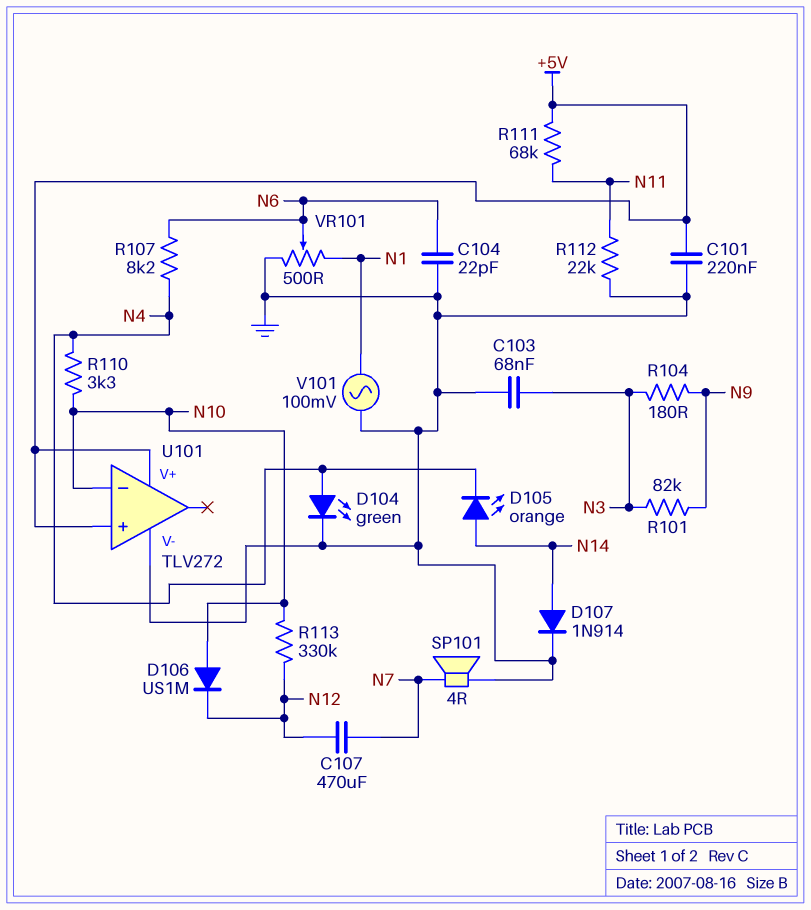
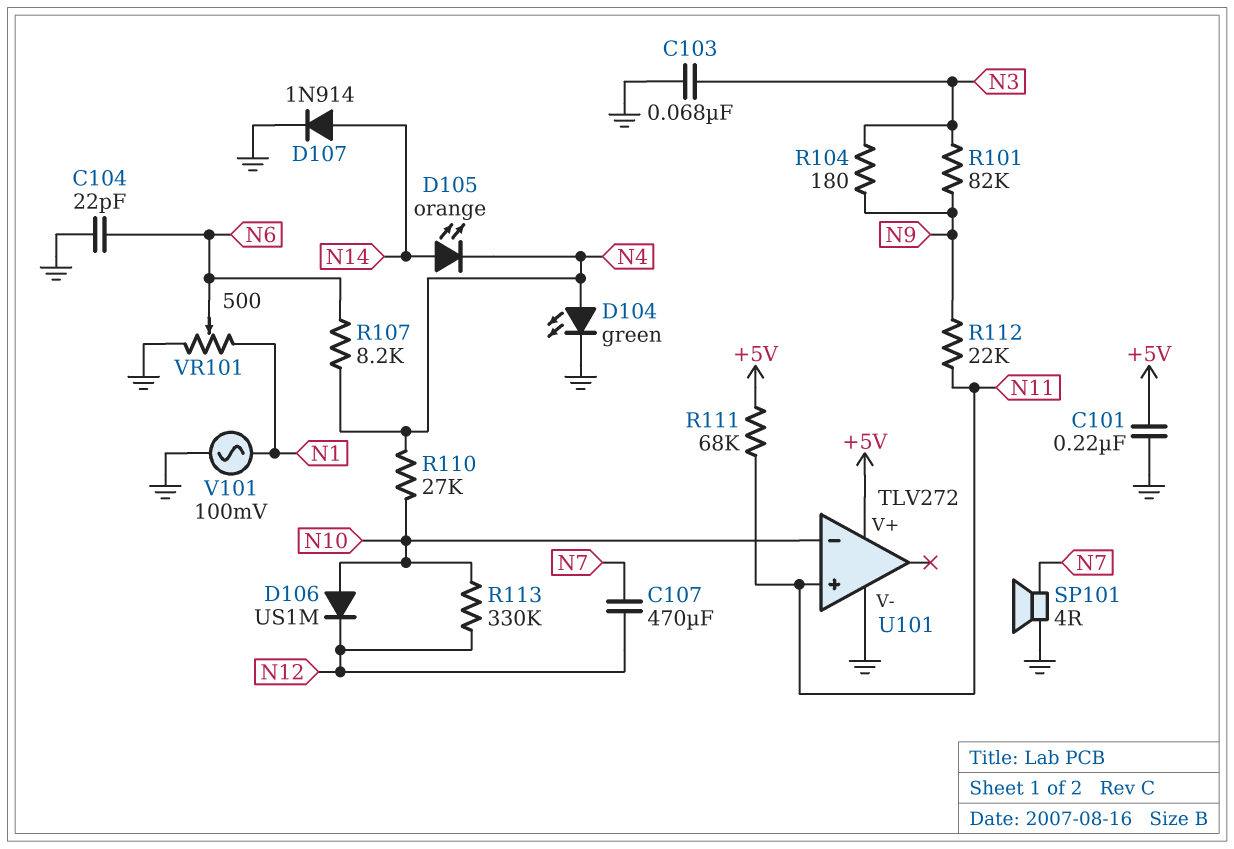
R110: 3.3k (N4, N10) -> 27k (N4, N10)
R112: 22k (GND, N11) -> 22k (N9, N11)
U101 pin in+: +5V -> N11

